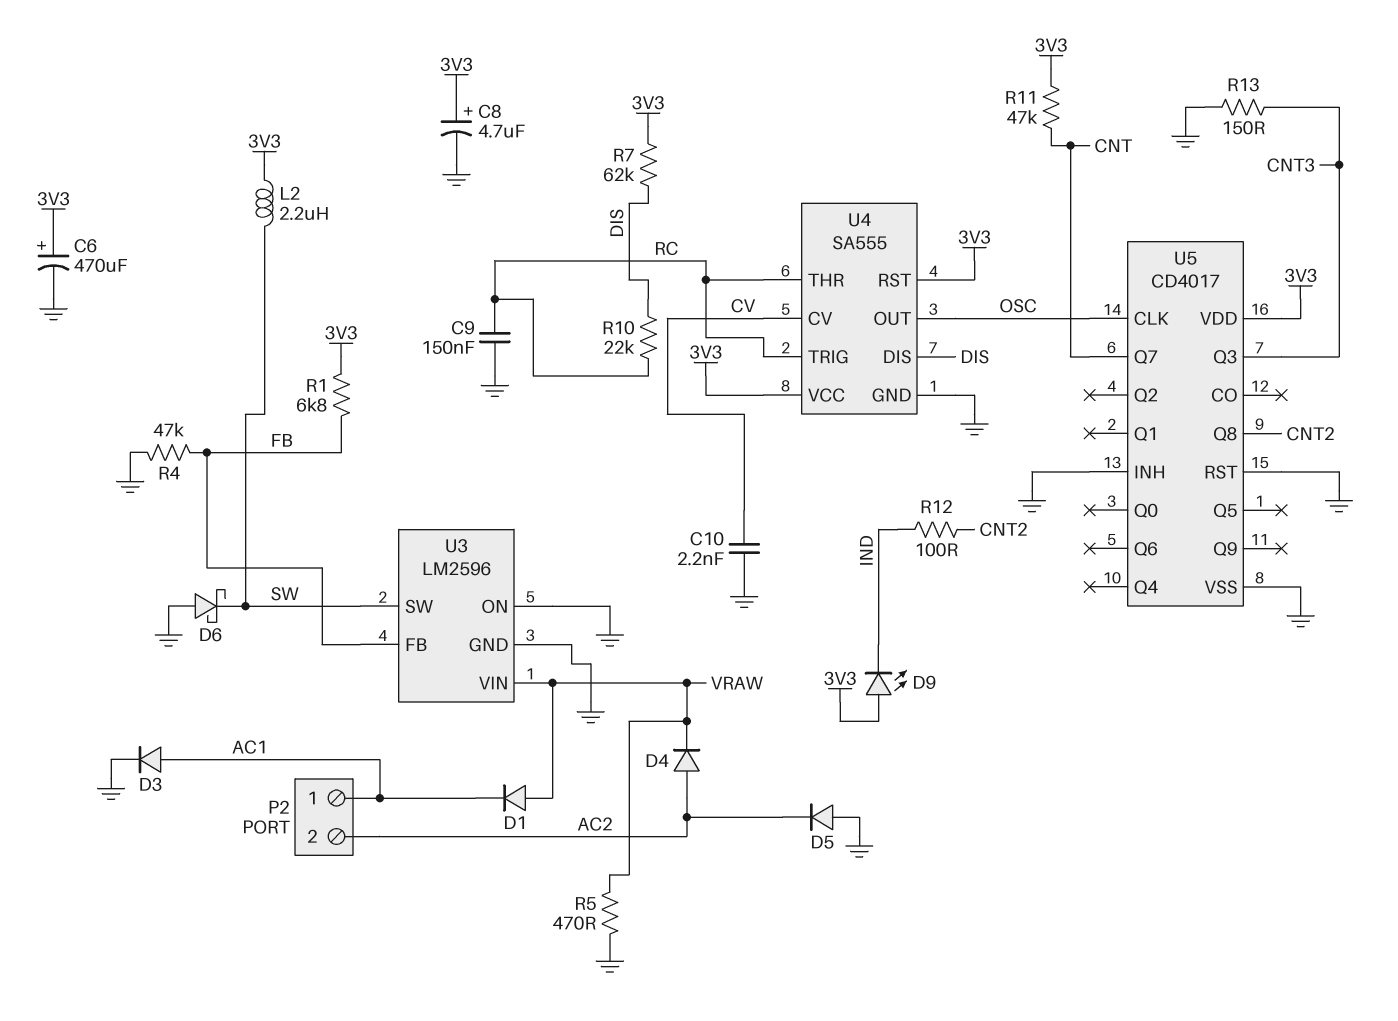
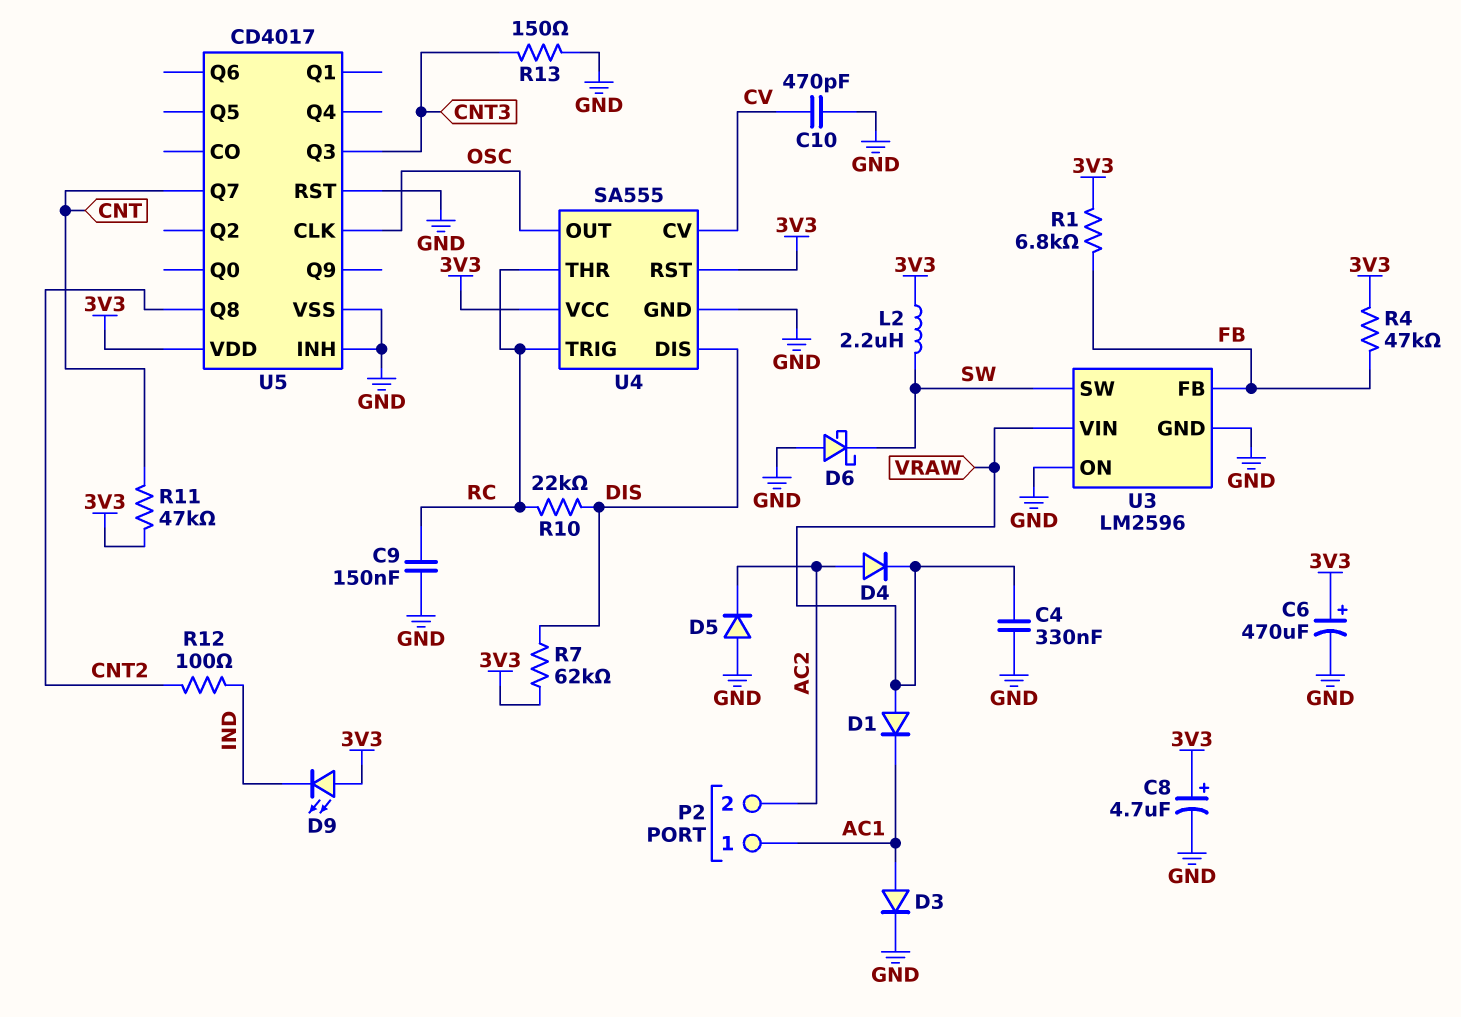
C4: none -> 330nF (GND, VRAW)
C10: 2.2nF (CV, GND) -> 470pF (CV, GND)
R4: 47k (FB, GND) -> 47k (3V3, FB)
R5: 470 (GND, VRAW) -> none

